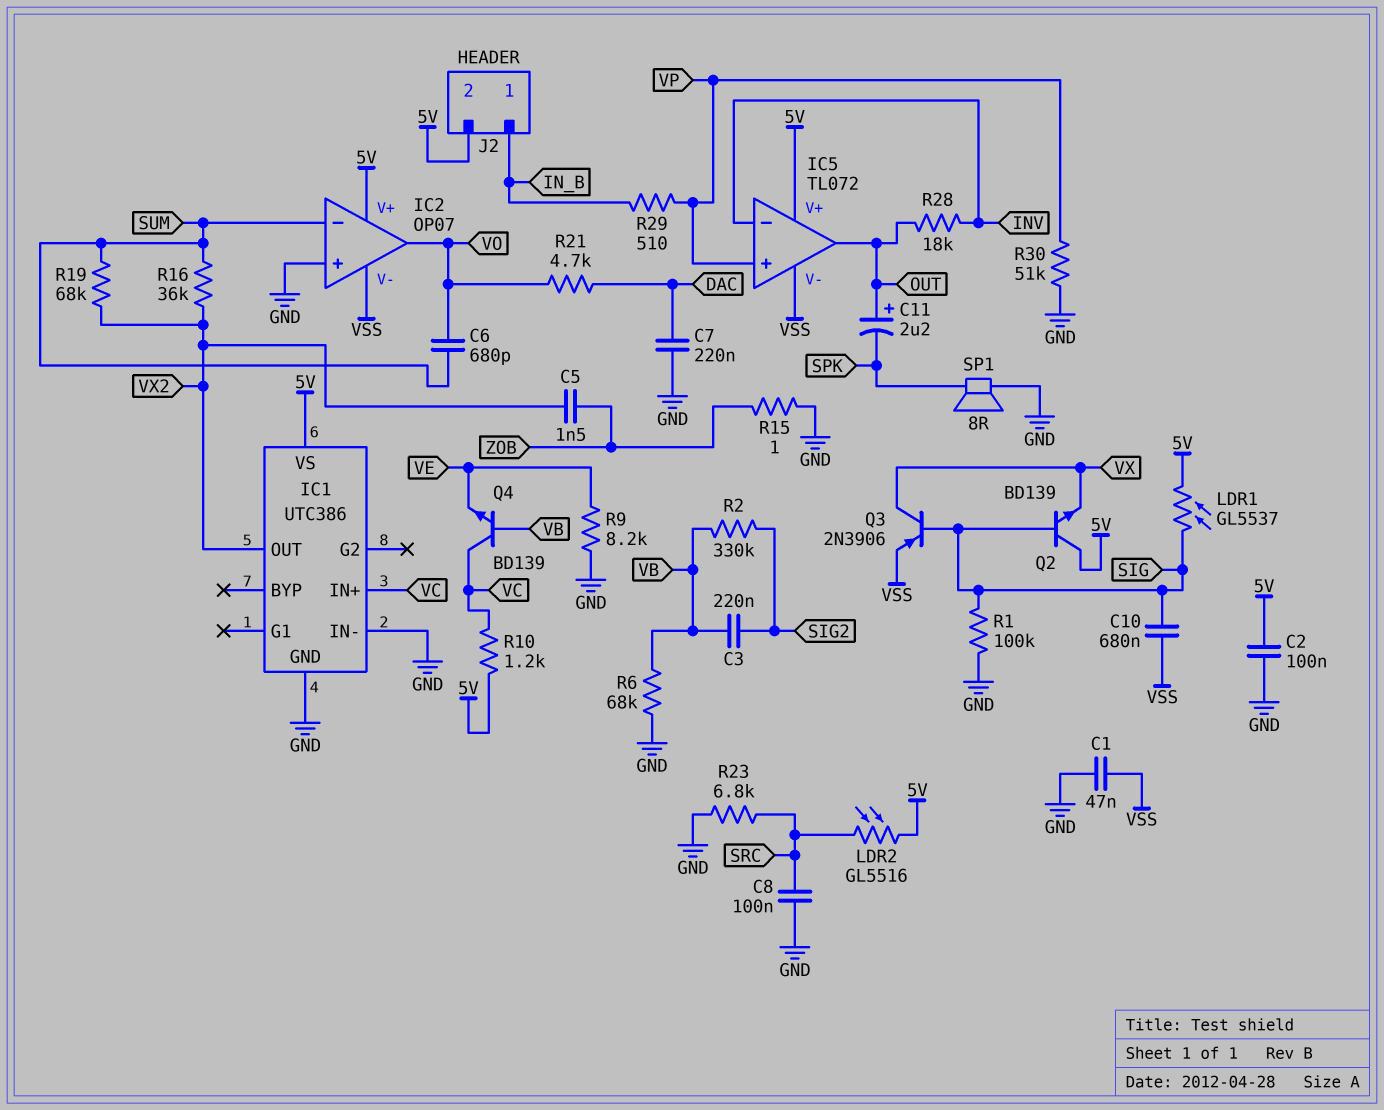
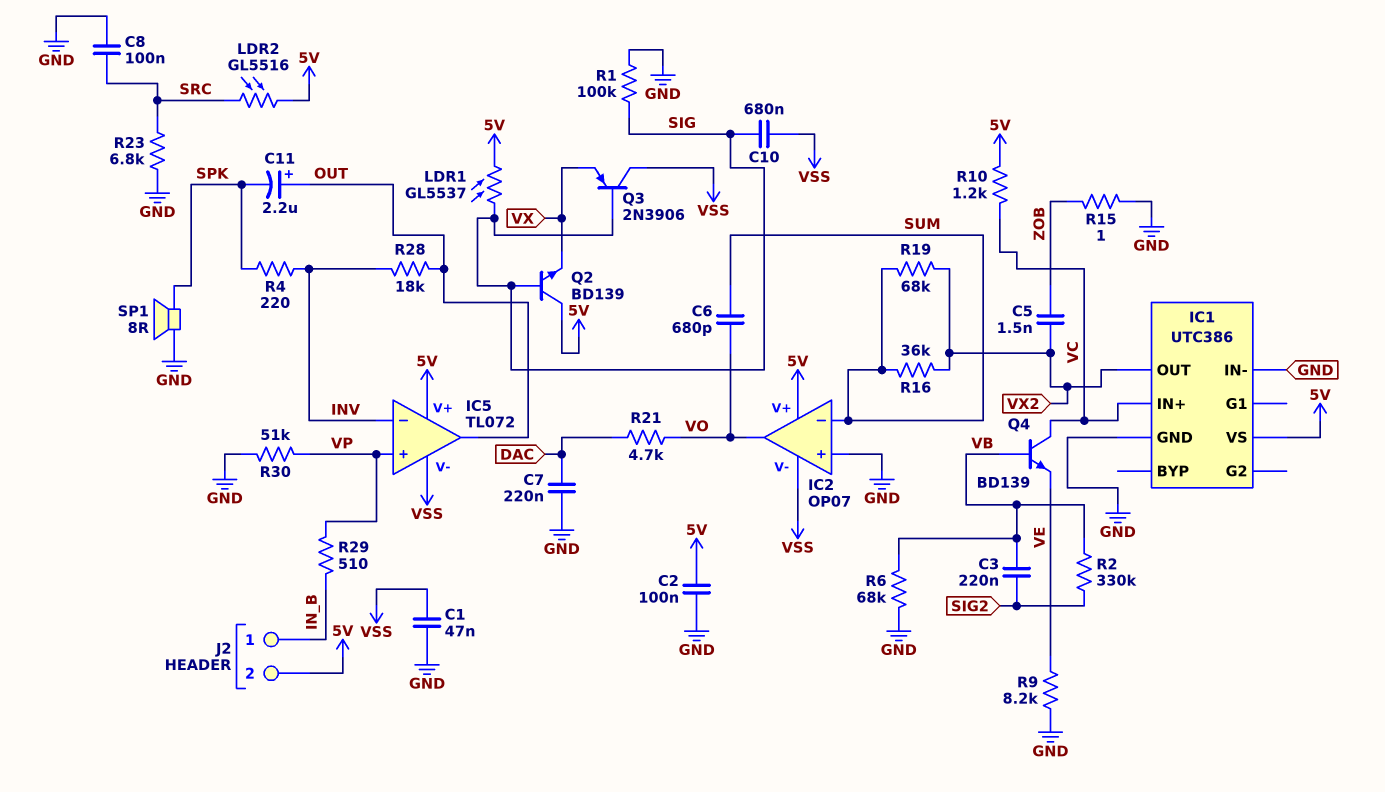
Q3: PNP 2N3906 (B SIG, C VX, E VSS) -> PNP 2N3906 (B SIG, C VSS, E VX)
R4: none -> 220 (INV, SPK)

